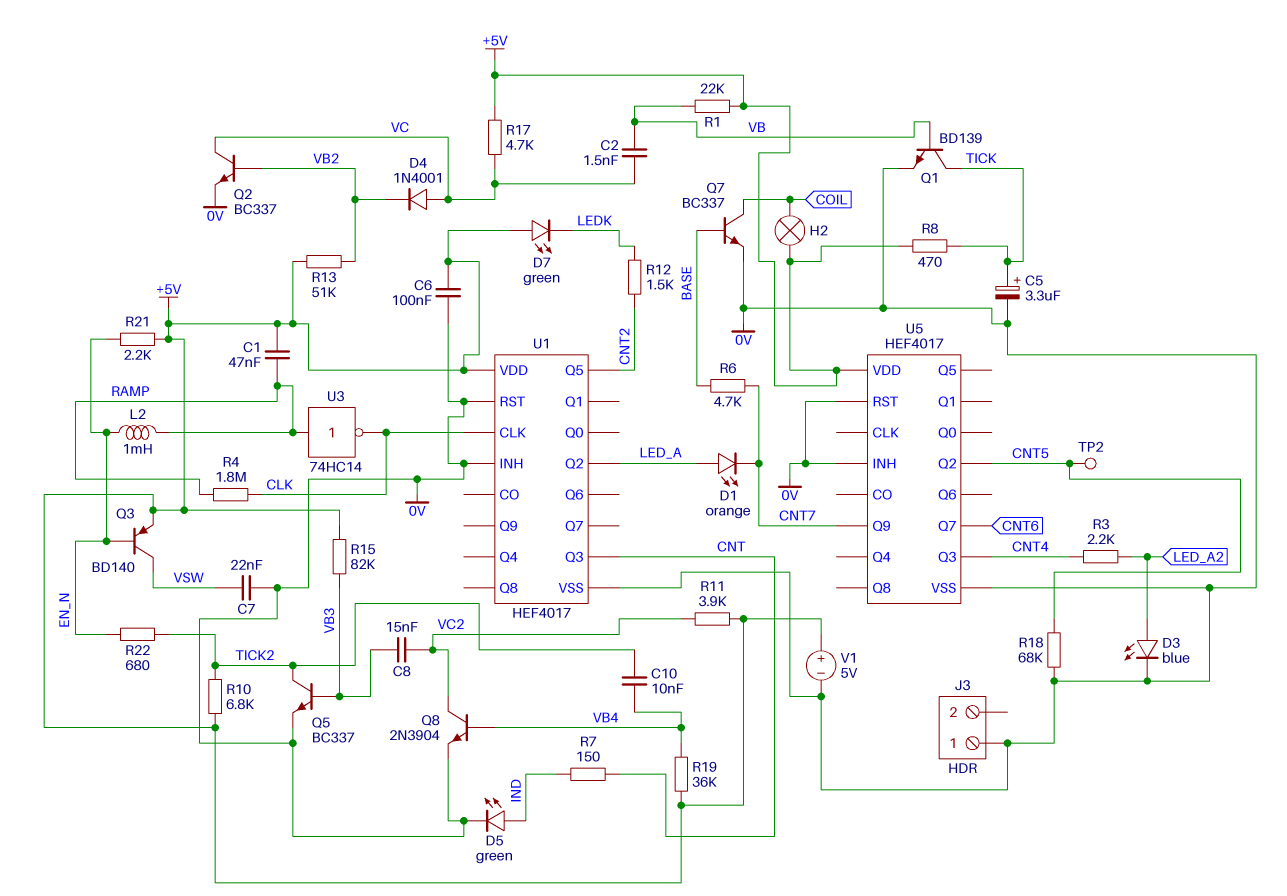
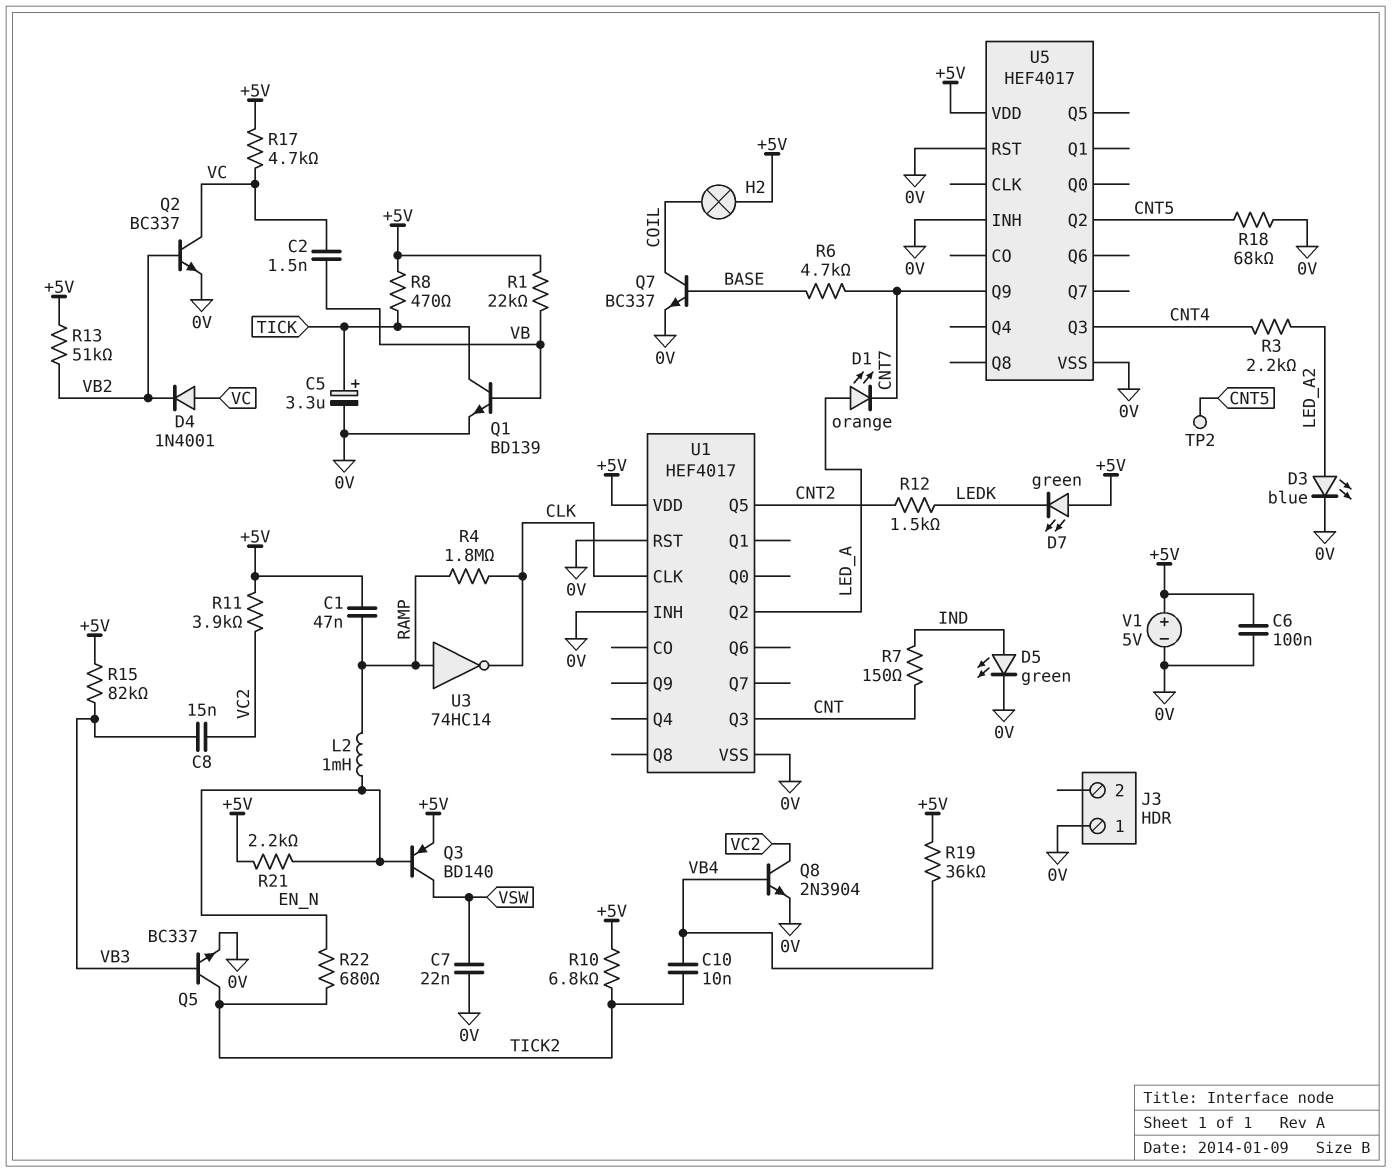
U5 pin Q7: CNT6 -> none

